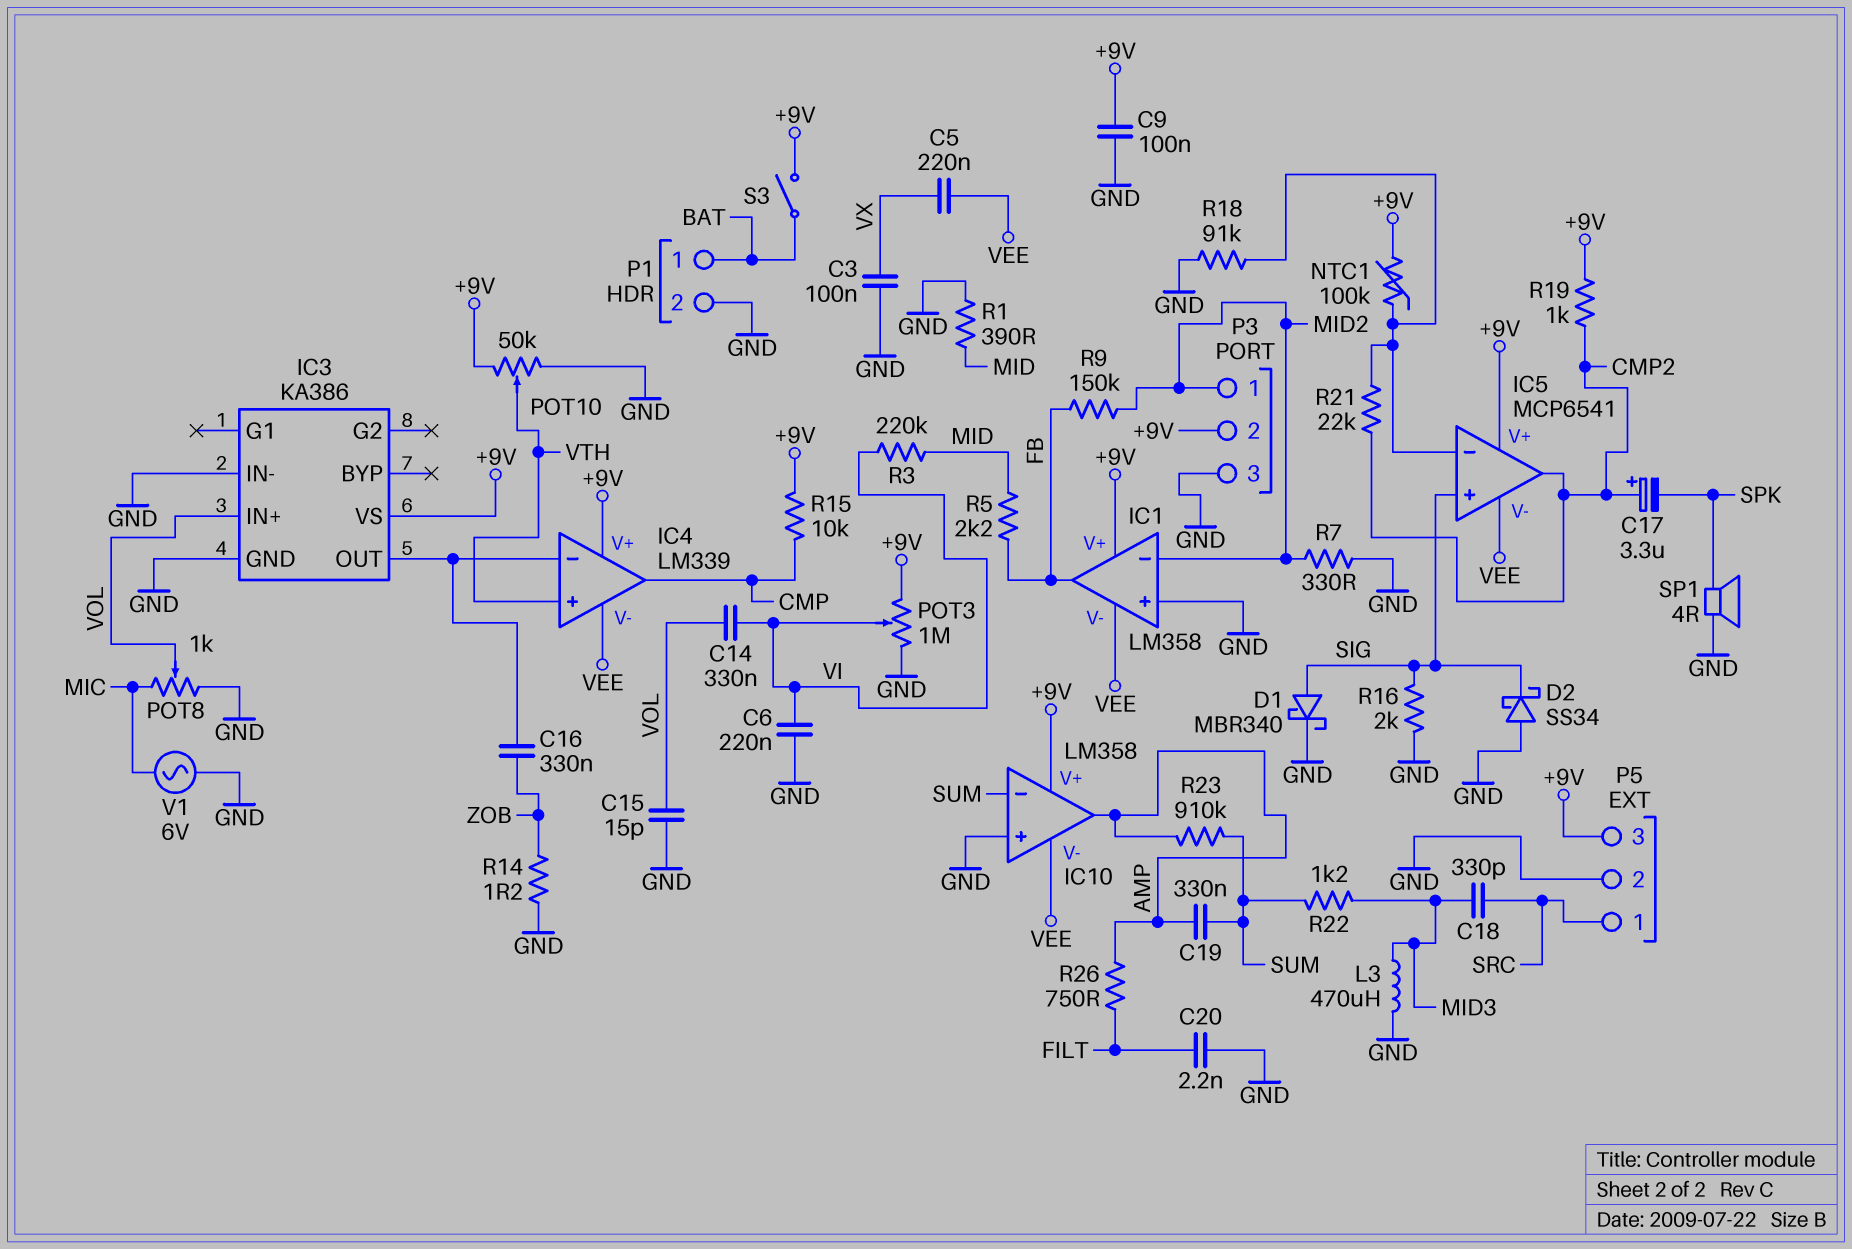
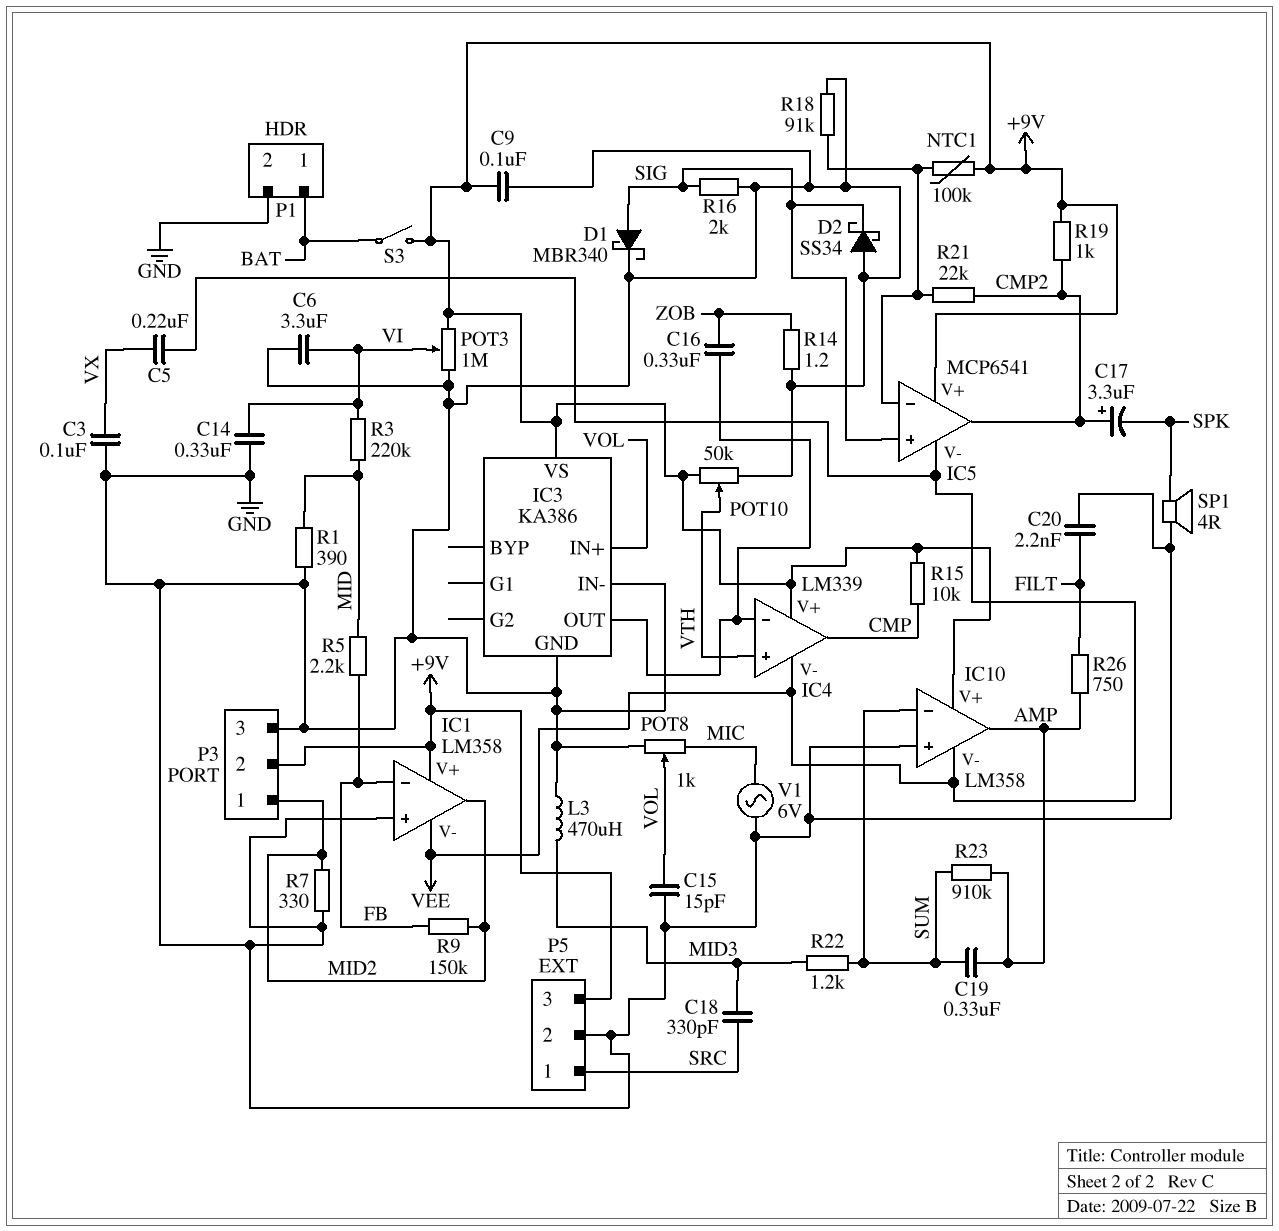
C6: 220nF (GND, VI) -> 3.3uF (GND, VI)
C14: 330nF (VI, VOL) -> 330nF (GND, VI)
IC1 pin in-: MID2 -> FB
IC1 pin out: FB -> MID2

